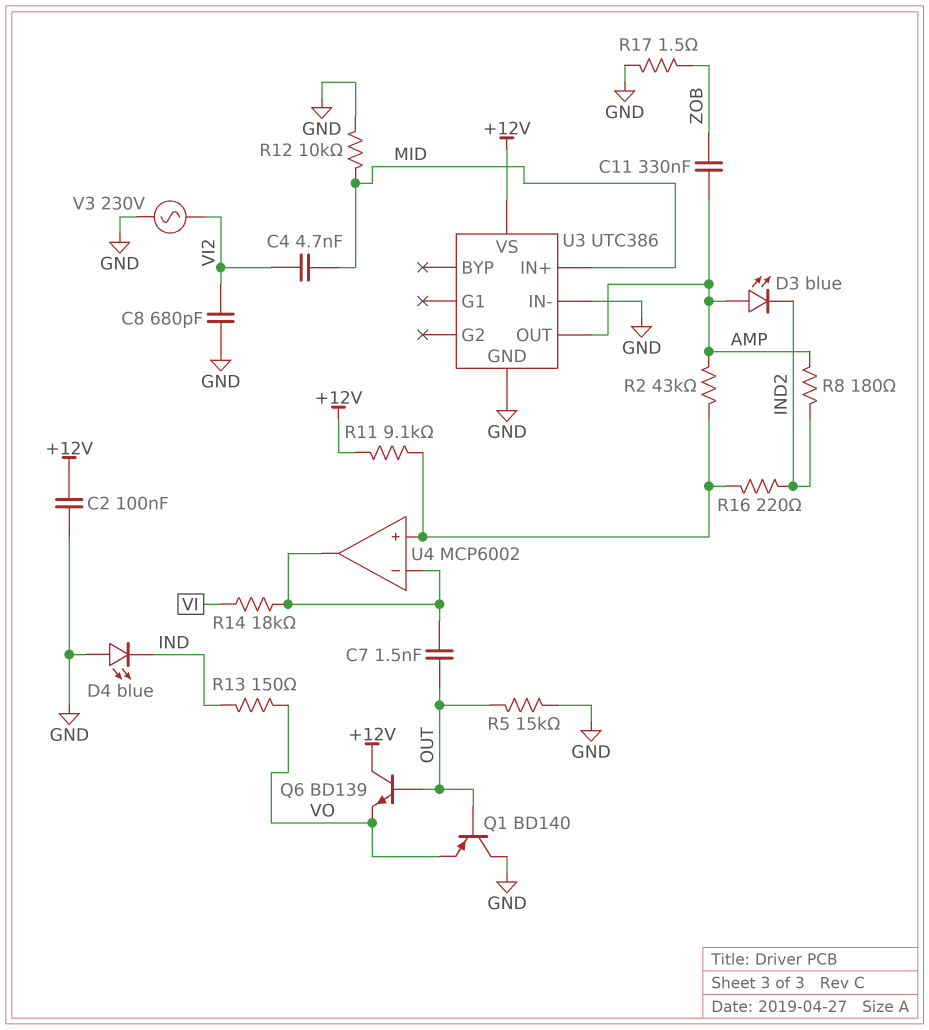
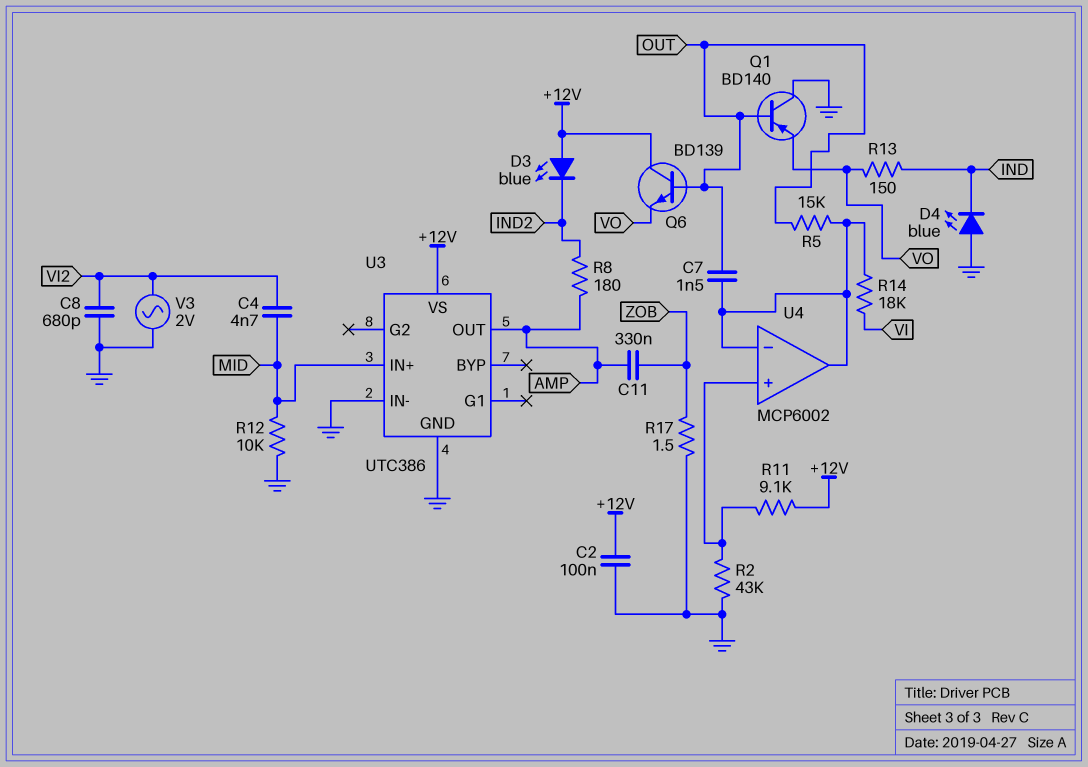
D3: LED blue (A AMP, K IND2) -> LED blue (A +12V, K IND2)
R2: 43k (AMP, U4/in+) -> 43k (GND, U4/in+)
R5: 15k (GND, OUT) -> 15k (OUT, U4/in-)
R16: 220 (IND2, U4/in+) -> none
V3: AC 230V (GND, VI2) -> AC 2V (GND, VI2)

